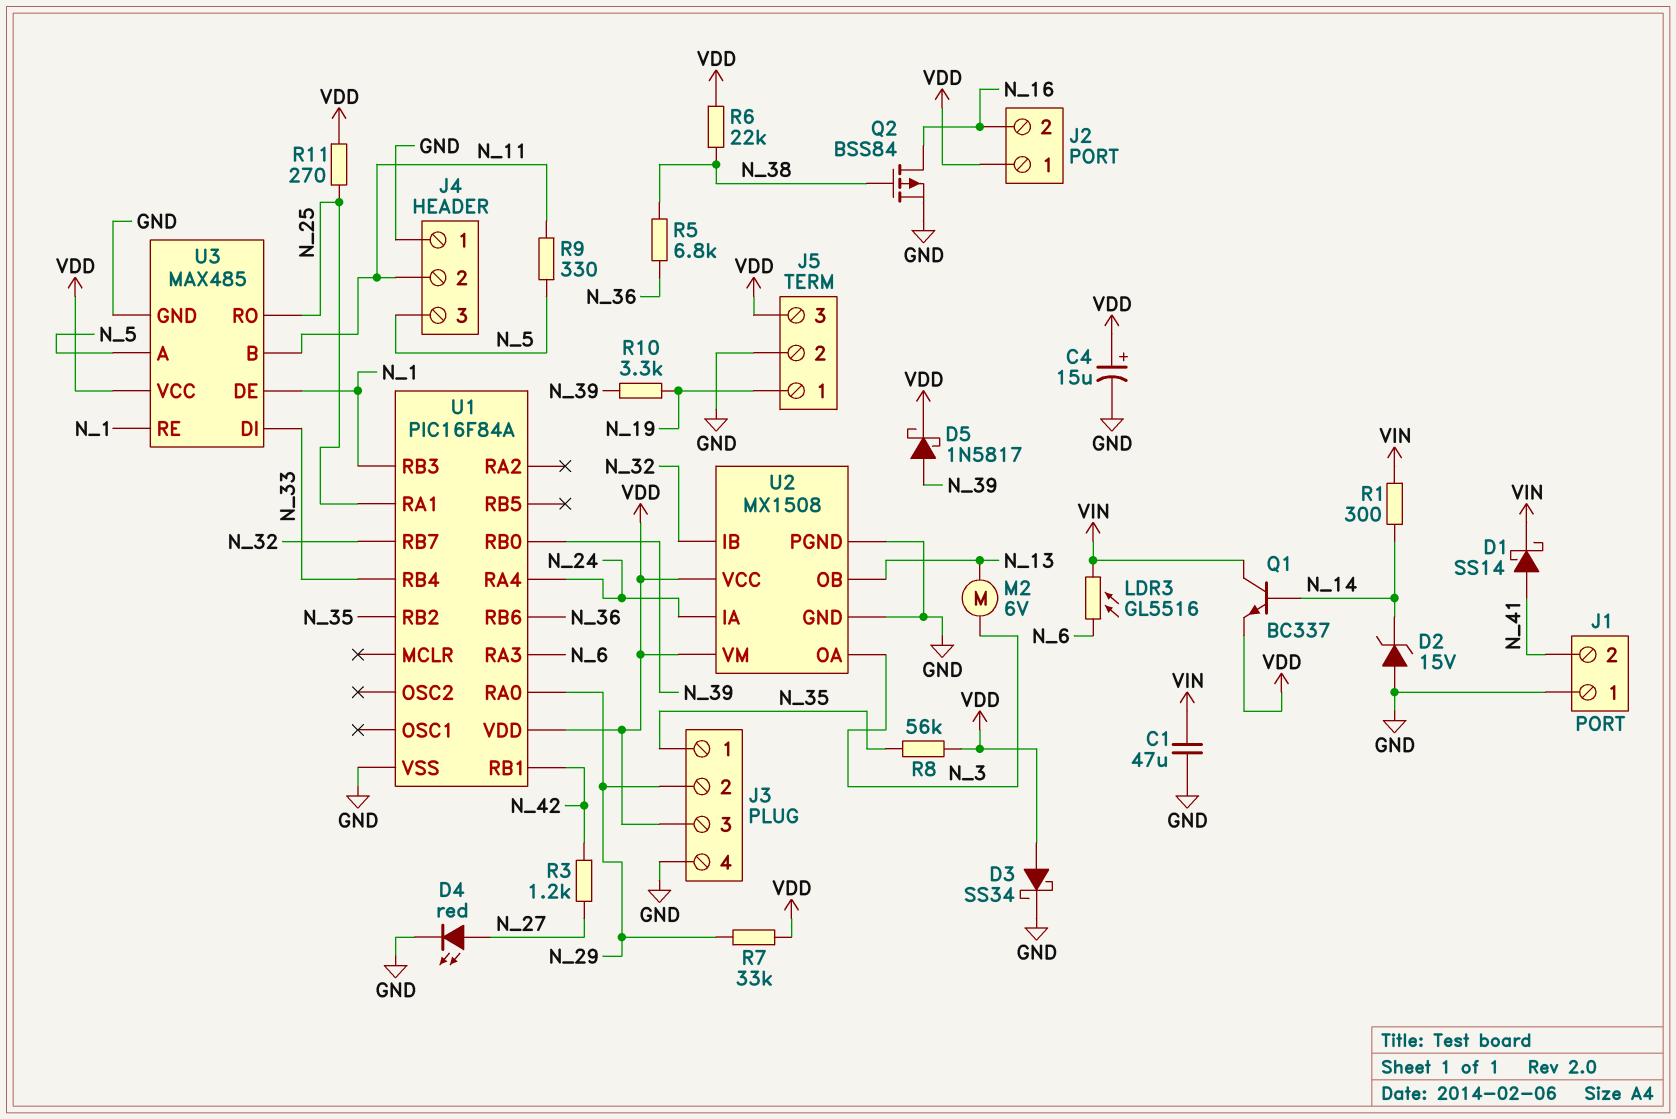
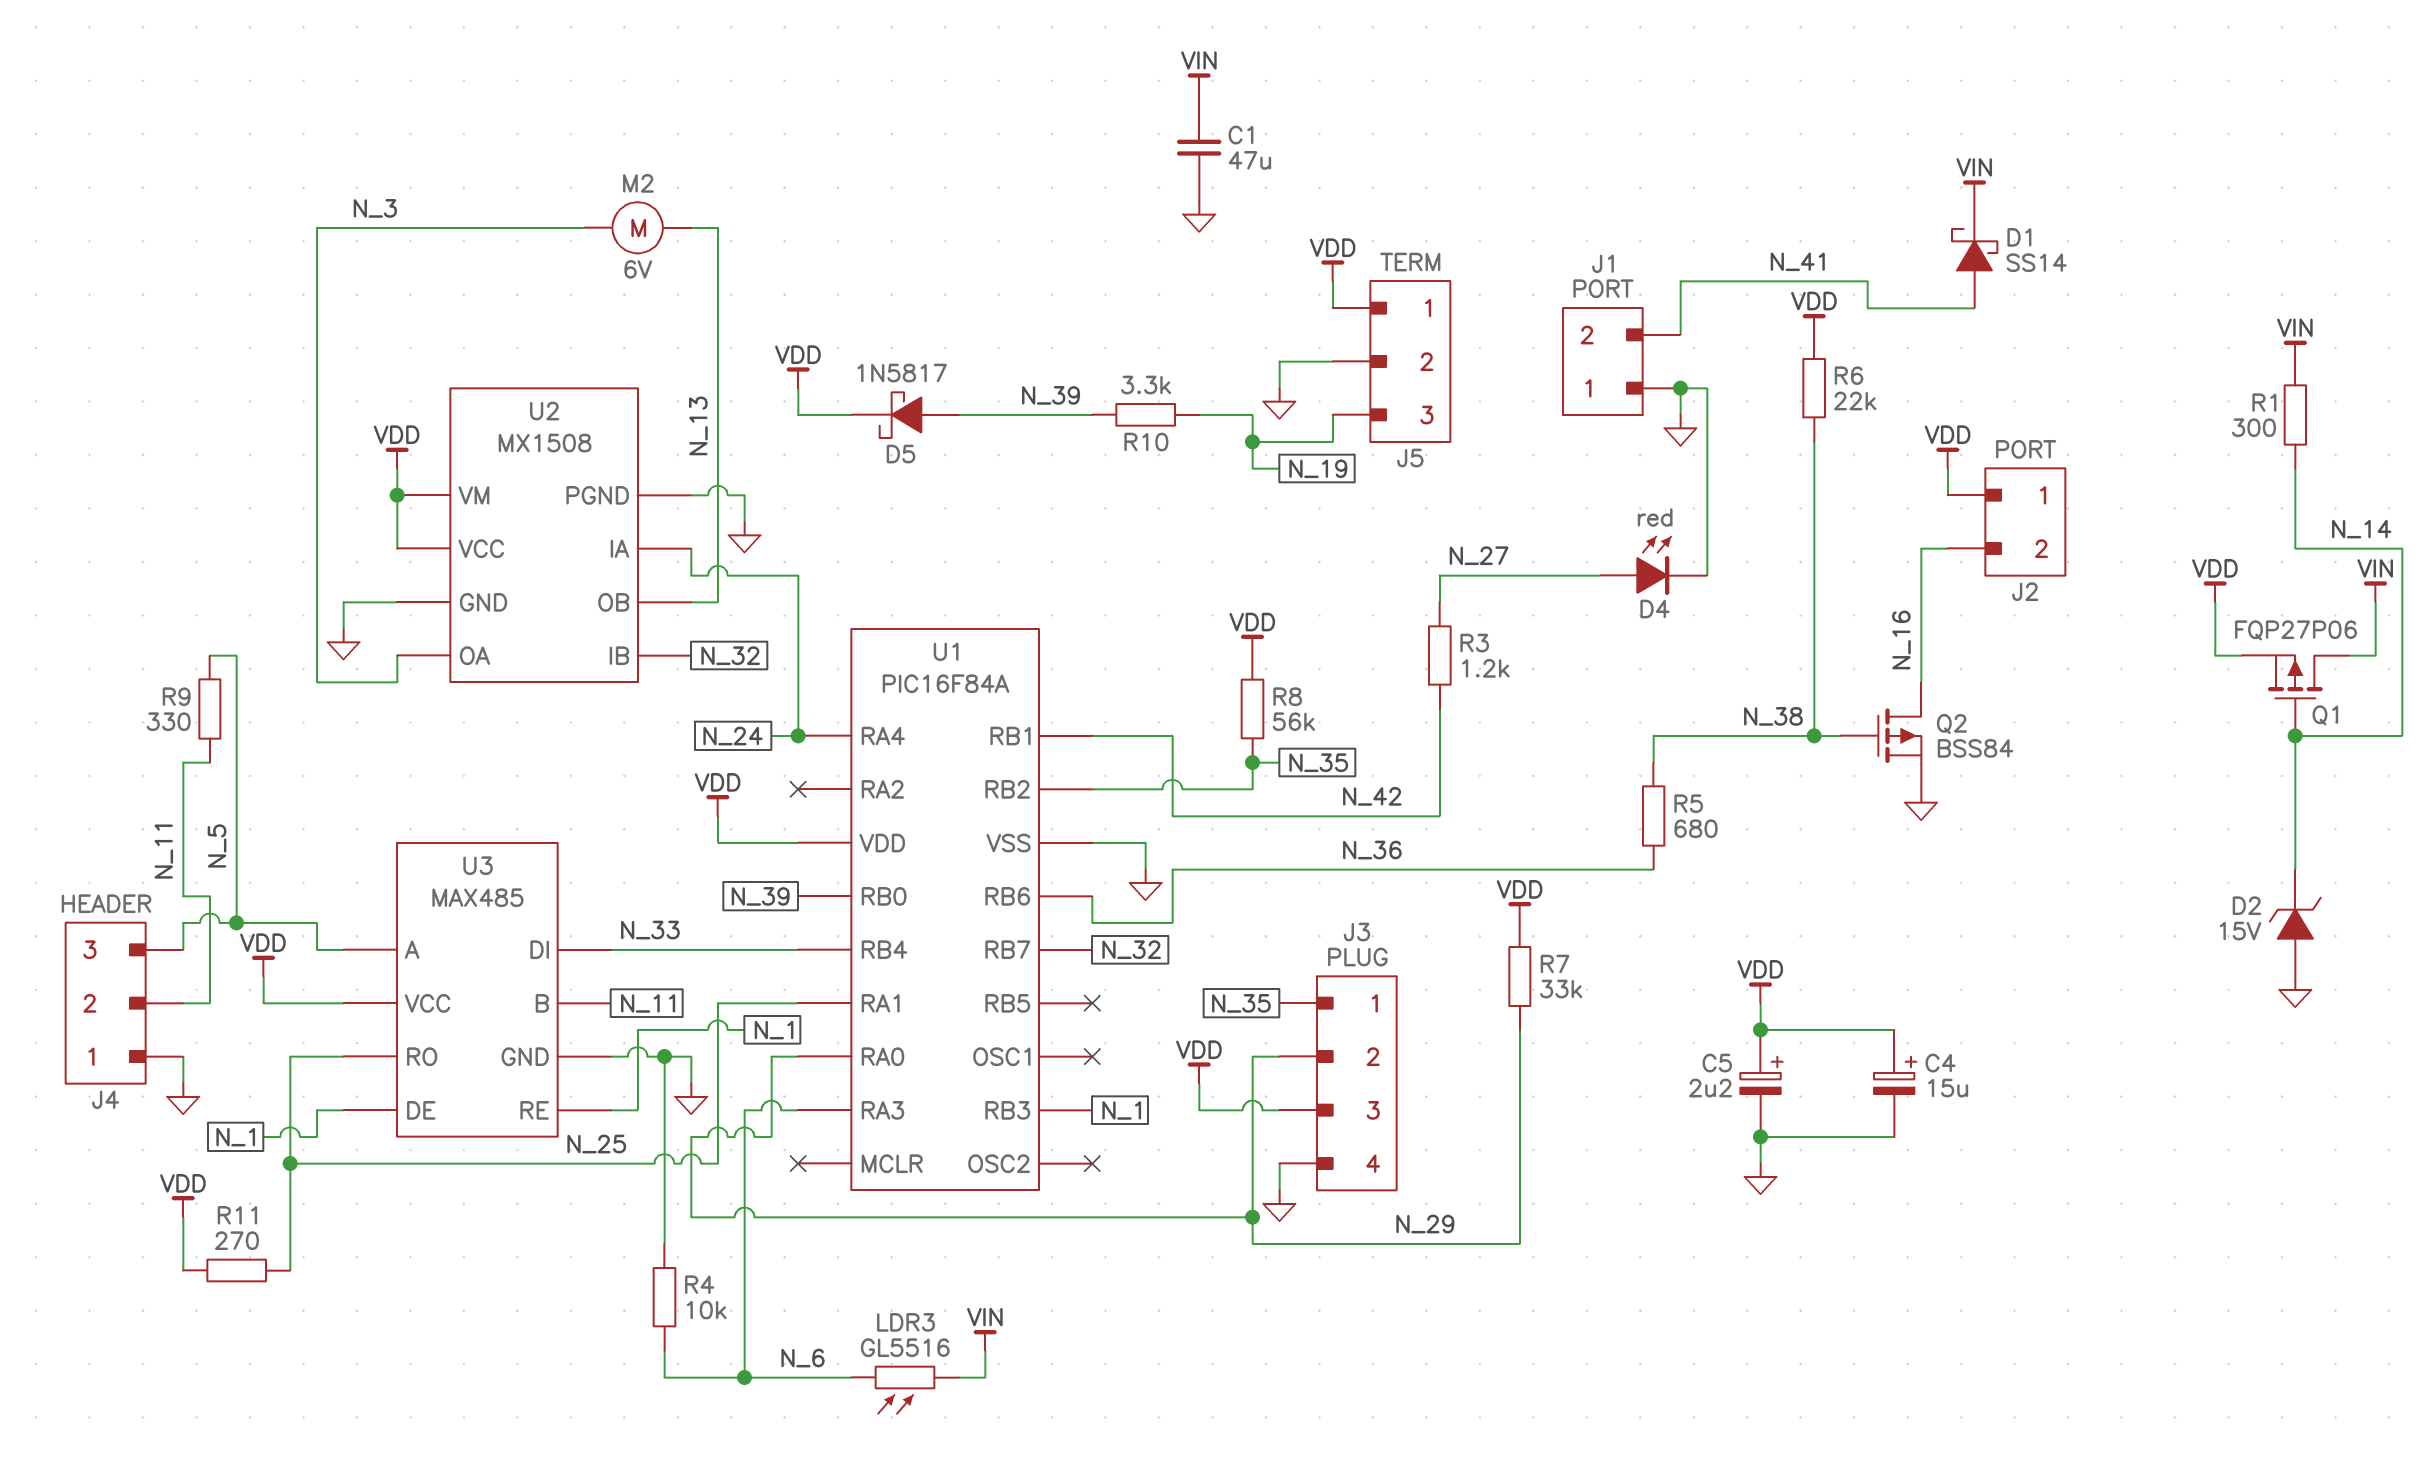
C5: none -> 2.2uF (plus VDD, minus GND)
D3: schottky SS34 (A VDD, K GND) -> none
J5 pin 1: N_19 -> VDD
J5 pin 3: VDD -> N_19
Q1: NPN BC337 (B N_14, C VIN, E VDD) -> PMOS FQP27P06 (G N_14, D VIN, S VDD)
R4: none -> 10k (GND, N_6)
R5: 6.8k (N_36, N_38) -> 680 (N_36, N_38)

